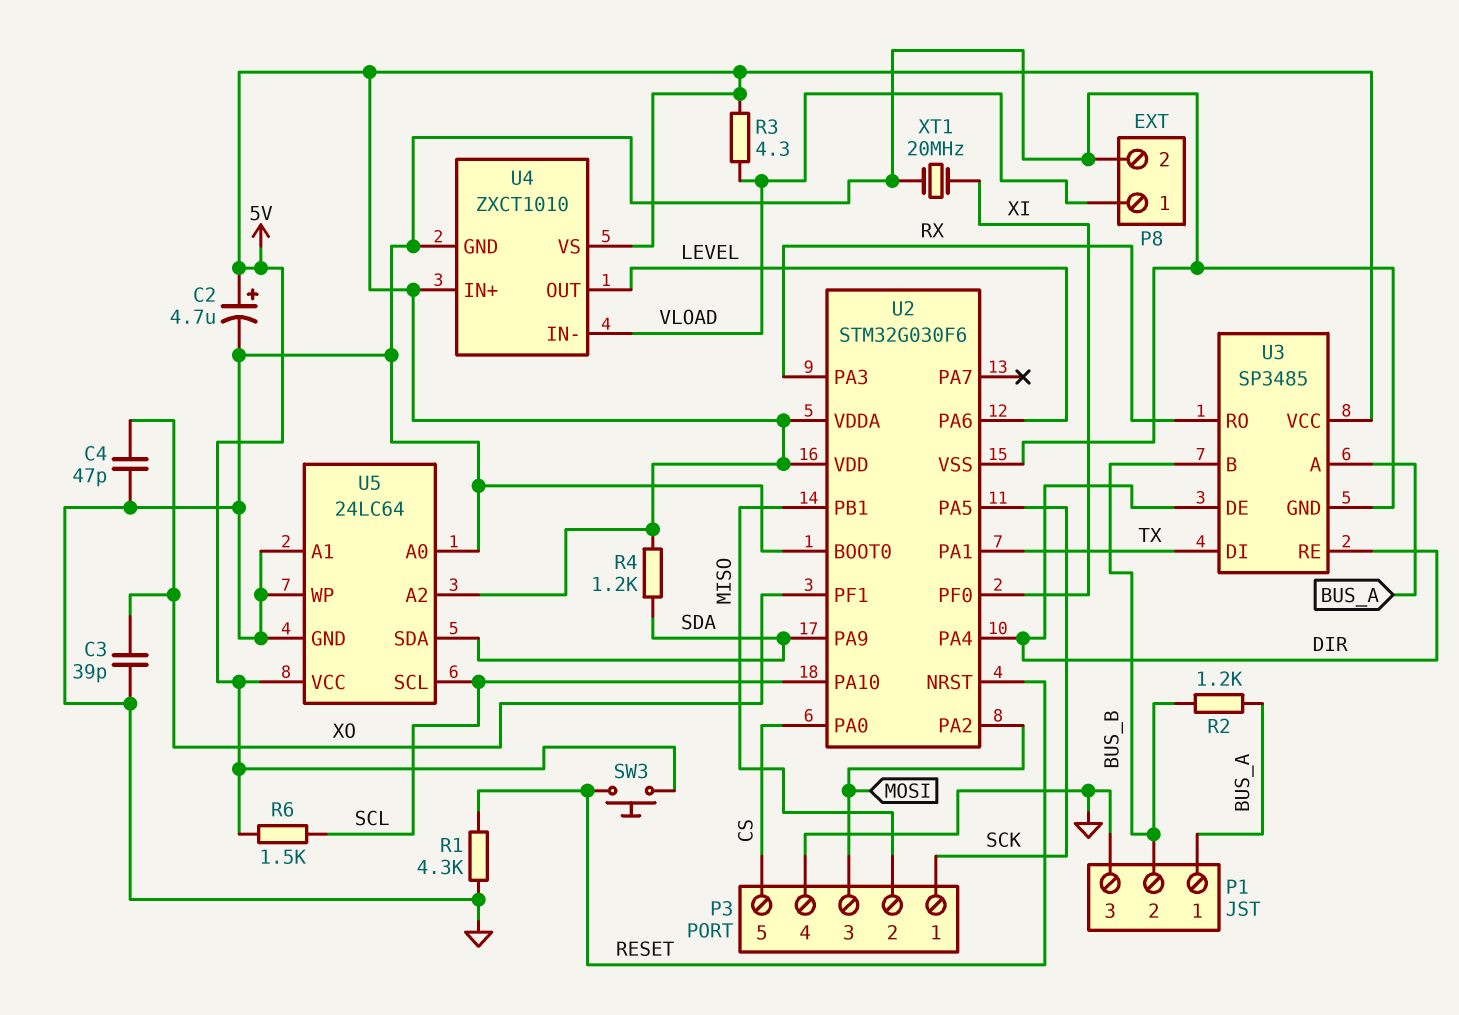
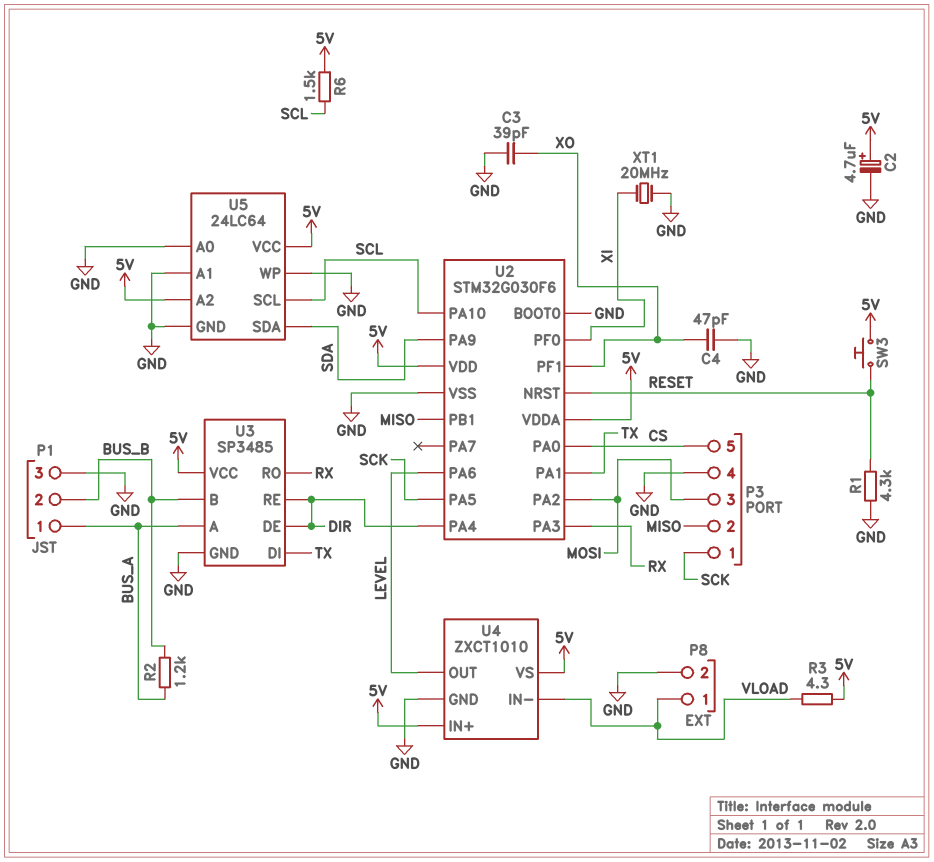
R4: 1.2k (5V, SDA) -> none

